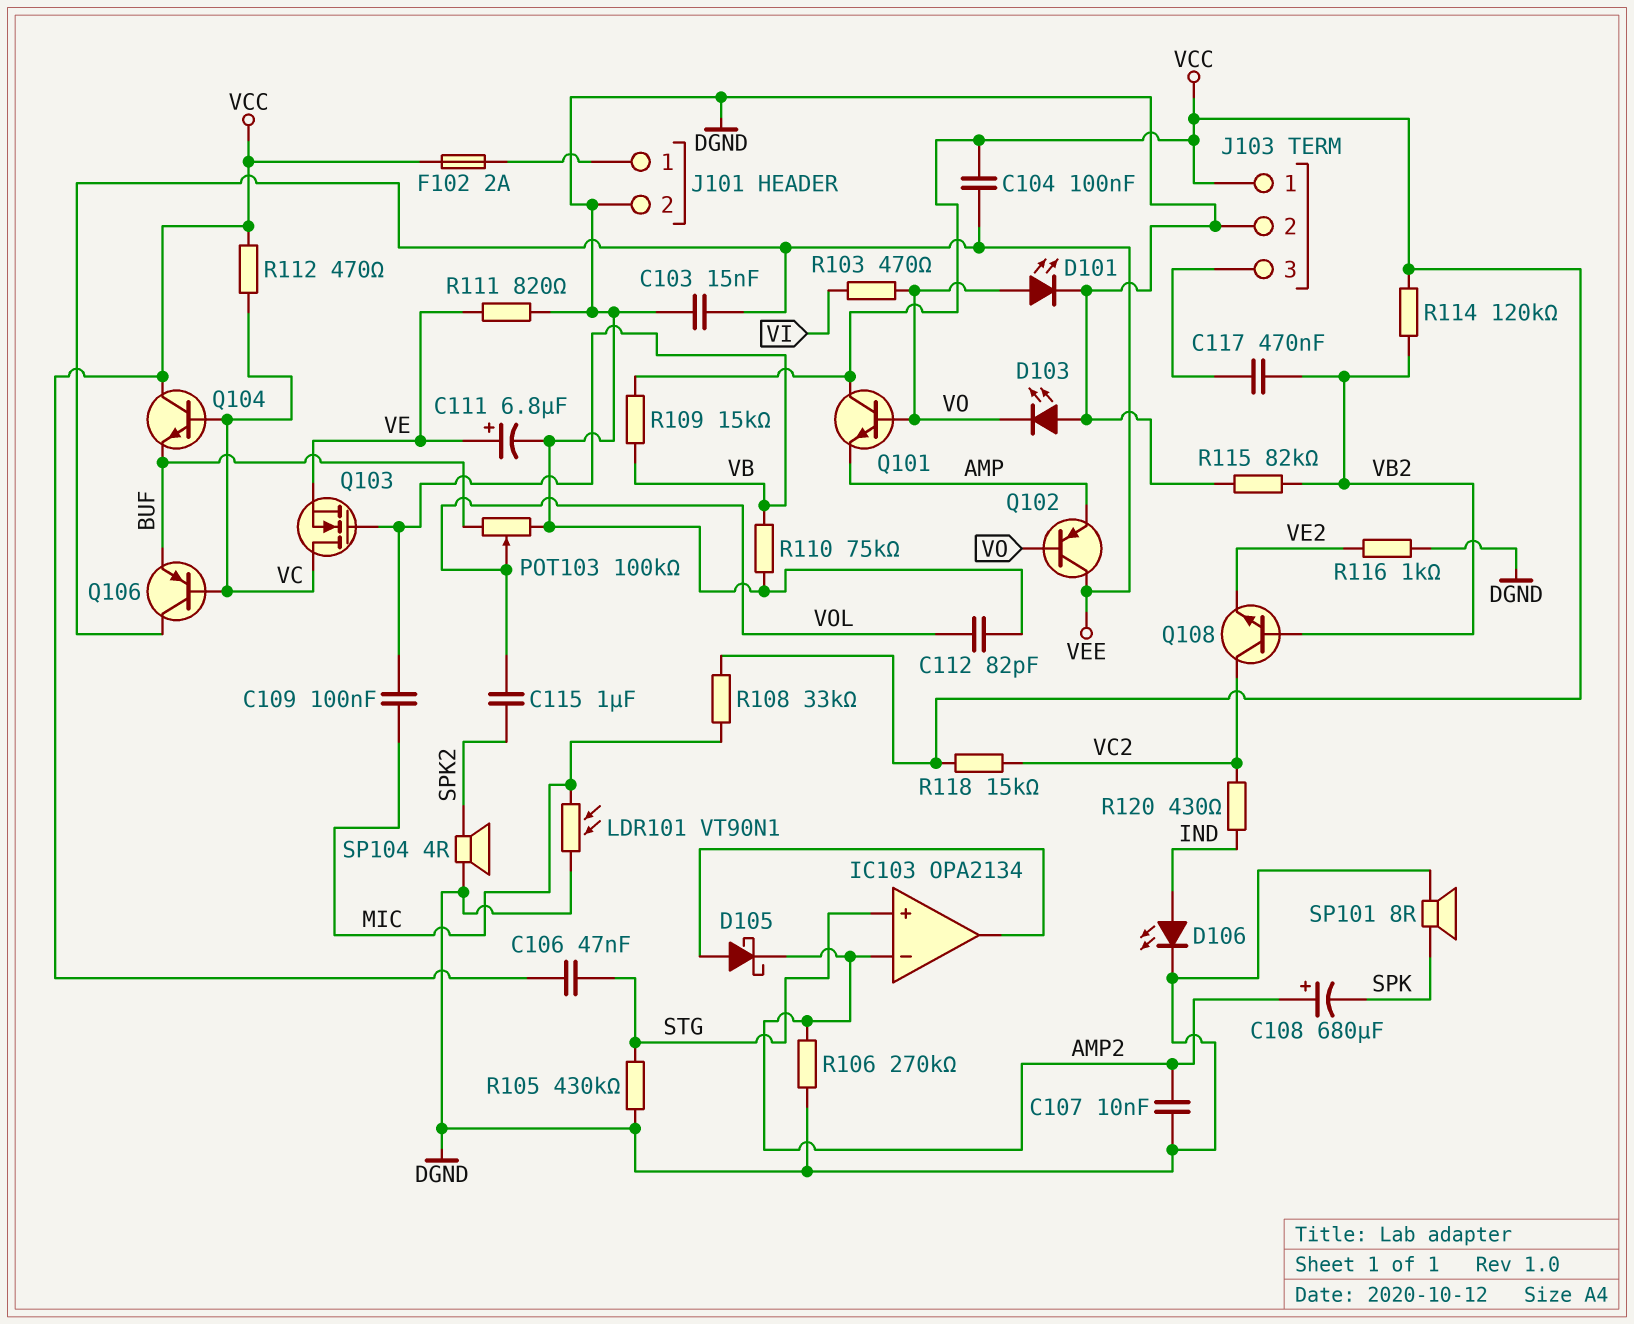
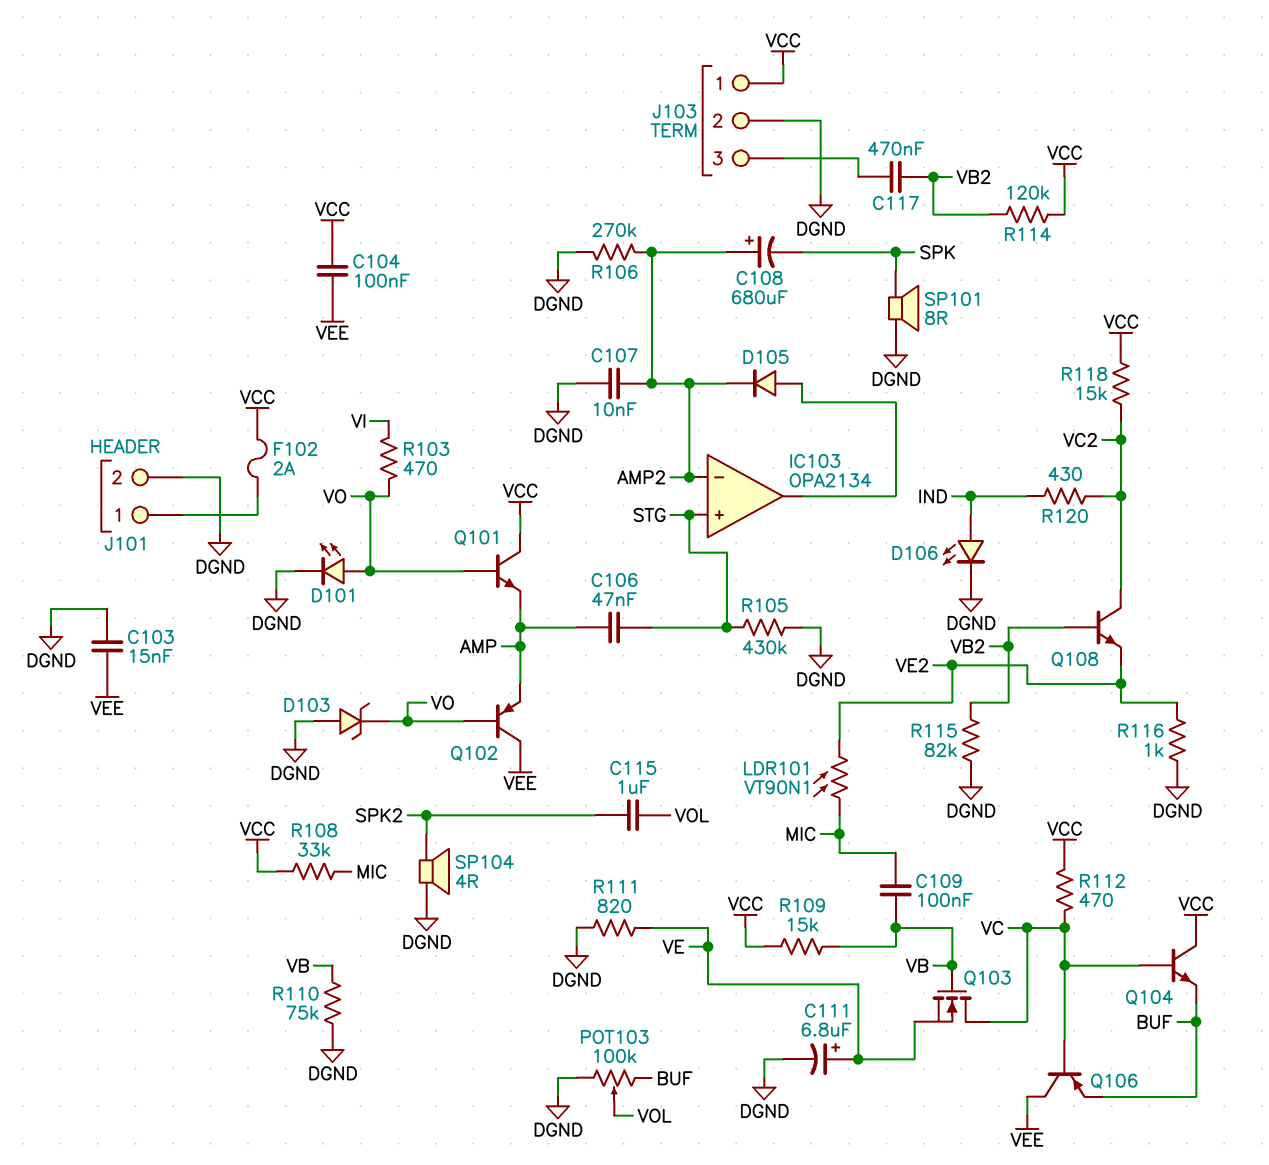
C106: 47nF (STG, VCC) -> 47nF (AMP, STG)
C112: 82pF (DGND, VOL) -> none
D103: LED (A DGND, K VO) -> zener (A DGND, K VO)
D105: schottky (A IC103/out, K AMP2) -> diode (A IC103/out, K AMP2)
LDR101: VT90N1 (DGND, MIC) -> VT90N1 (MIC, VE2)

